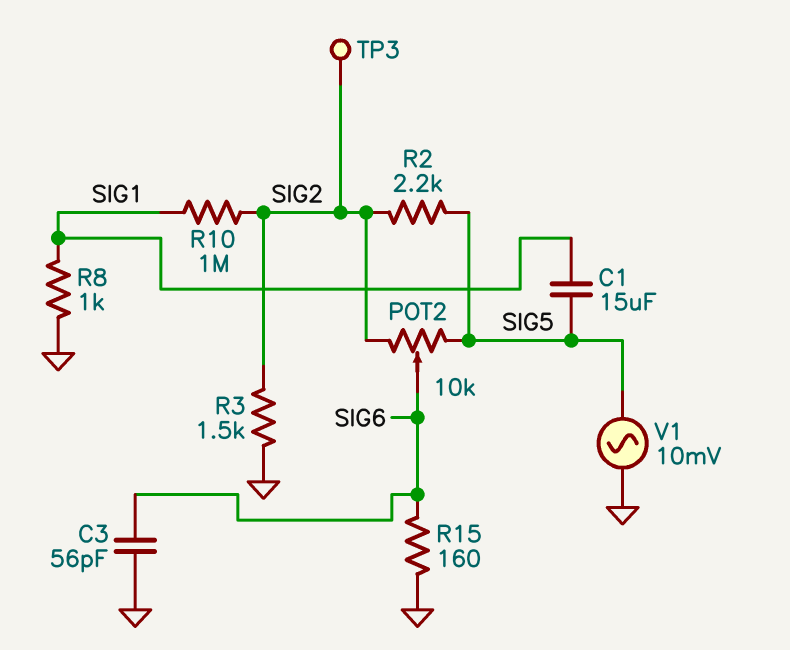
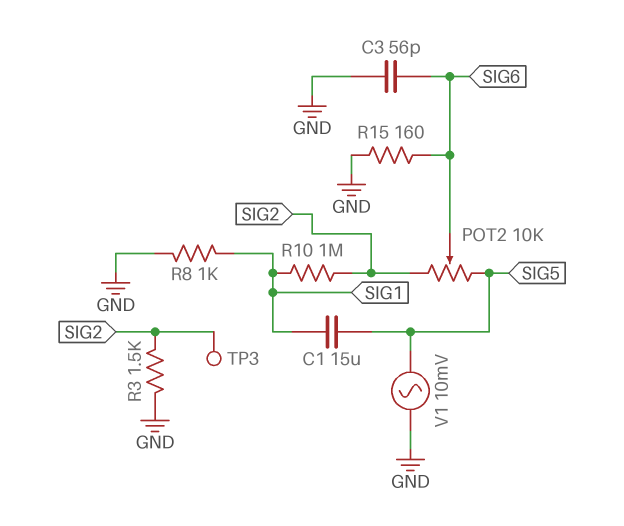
R2: 2.2k (SIG2, SIG5) -> none

